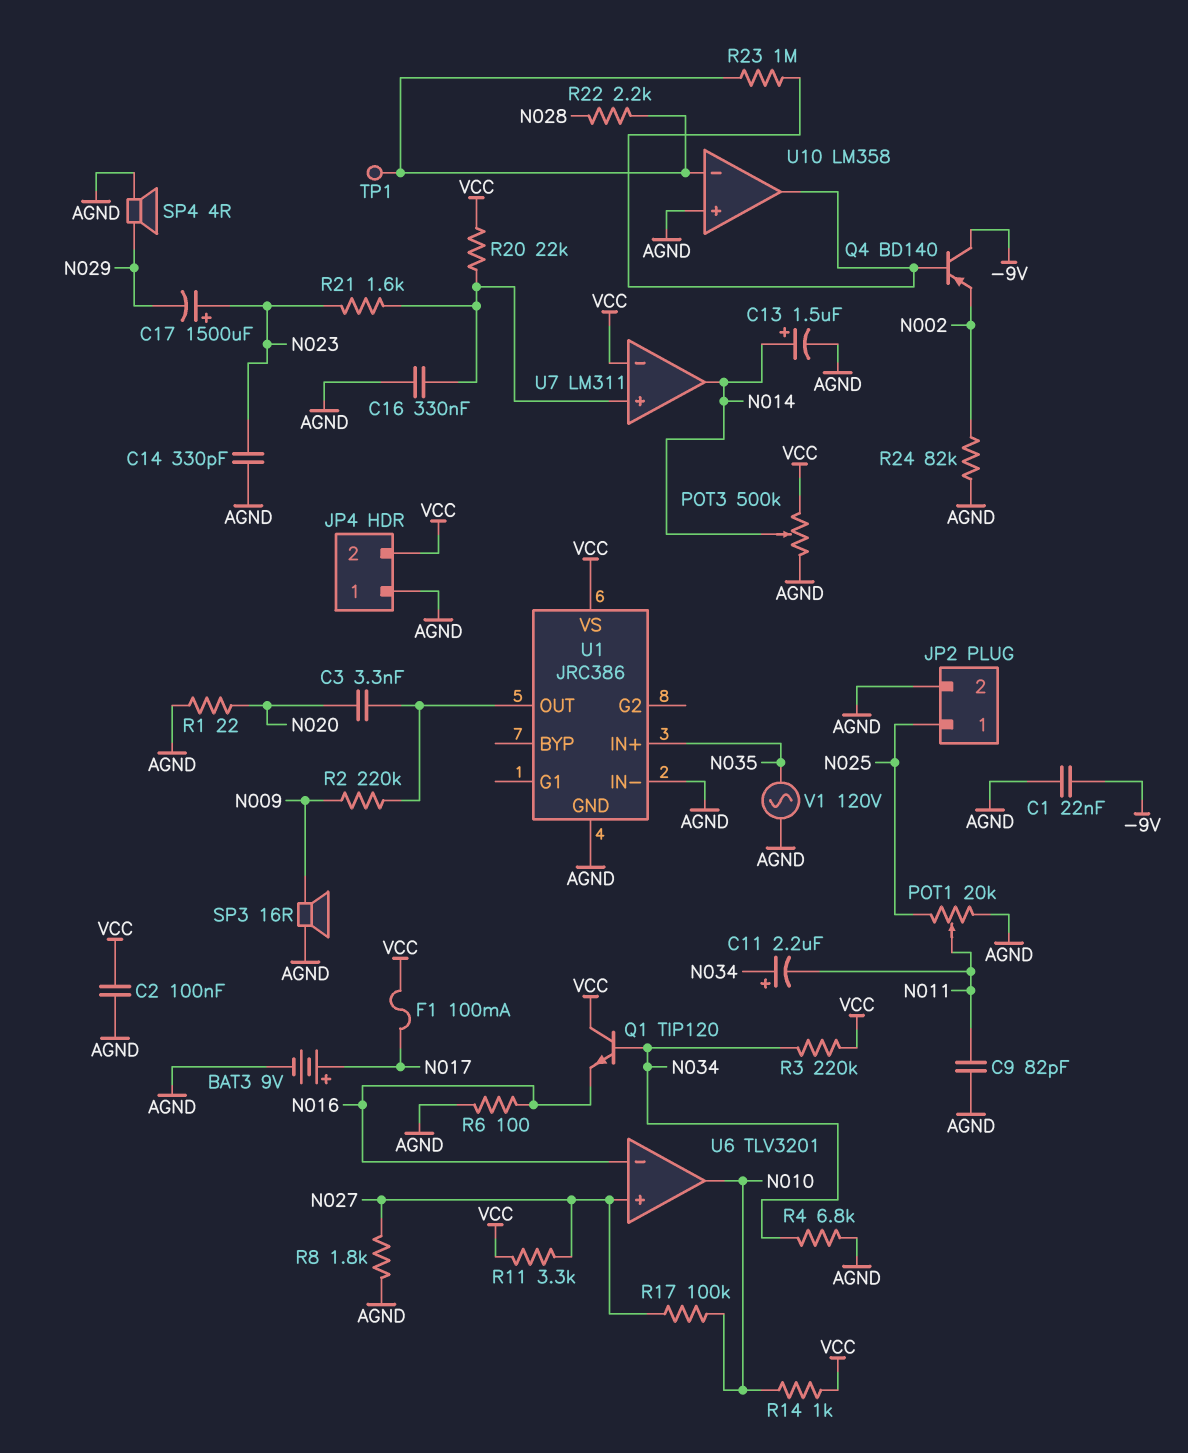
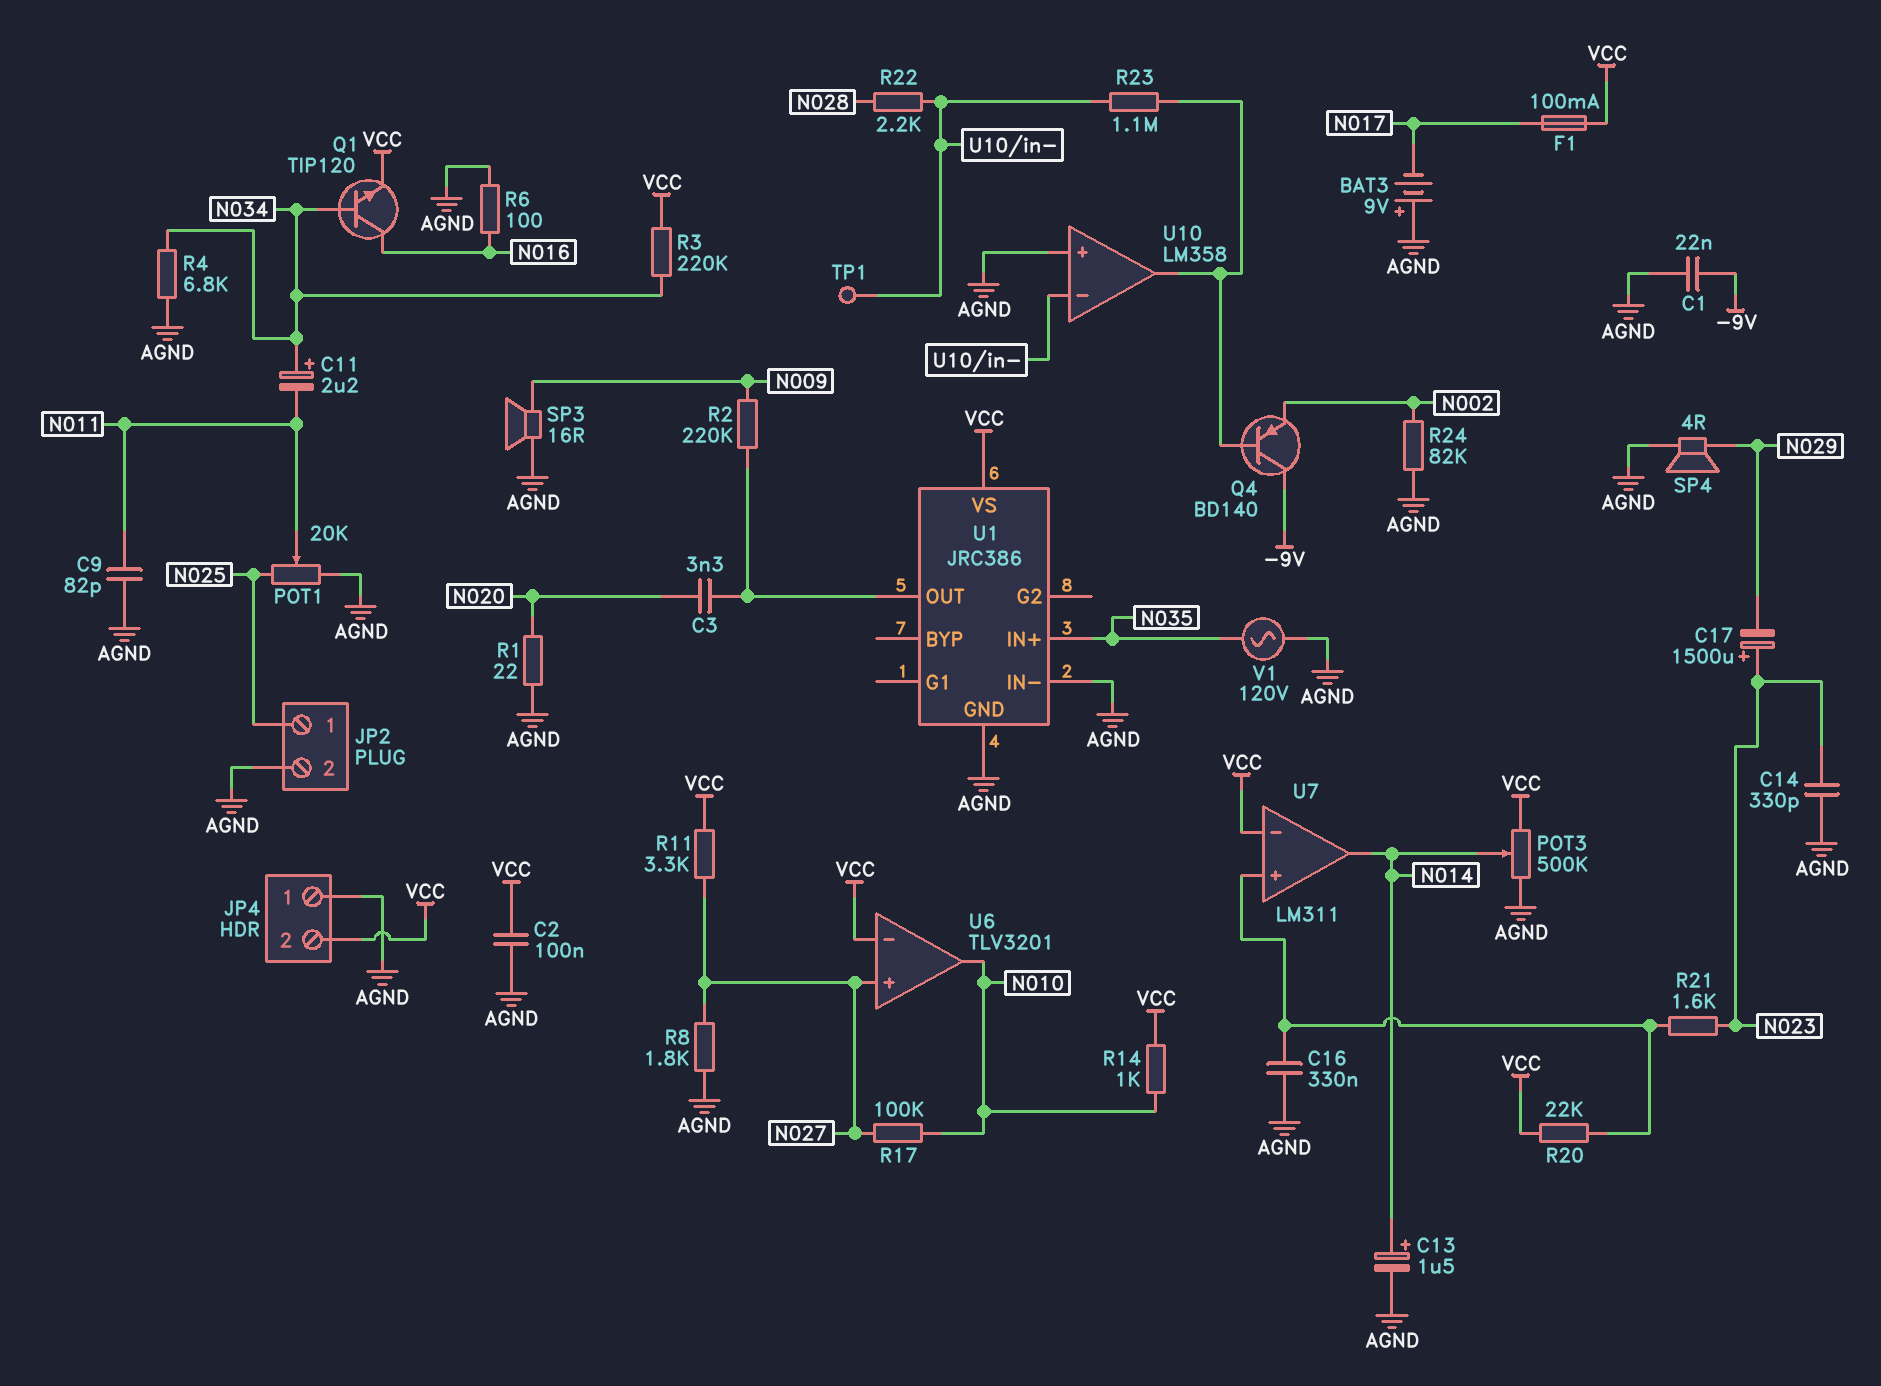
BAT3: 9V (plus N017, minus AGND) -> 9V (plus AGND, minus N017)
Q1: NPN TIP120 (B N034, C VCC, E N016) -> NPN TIP120 (B N034, C N016, E VCC)
R23: 1M (U10/in-, U10/out) -> 1.1M (U10/in-, U10/out)
U6 pin in-: N016 -> VCC

